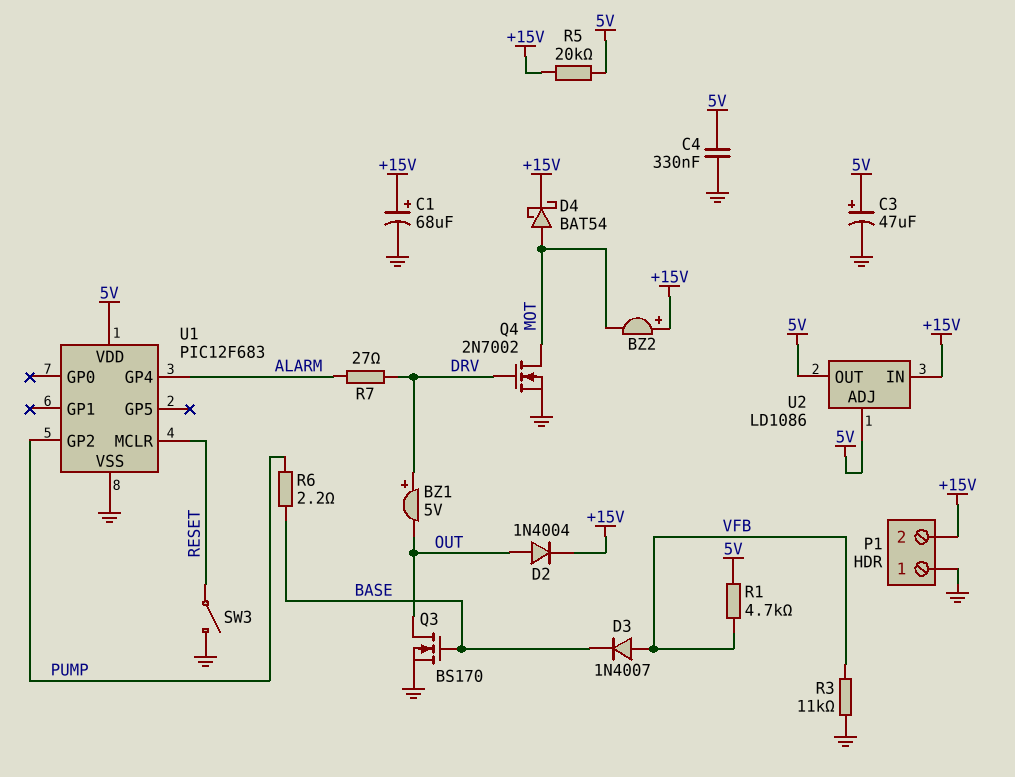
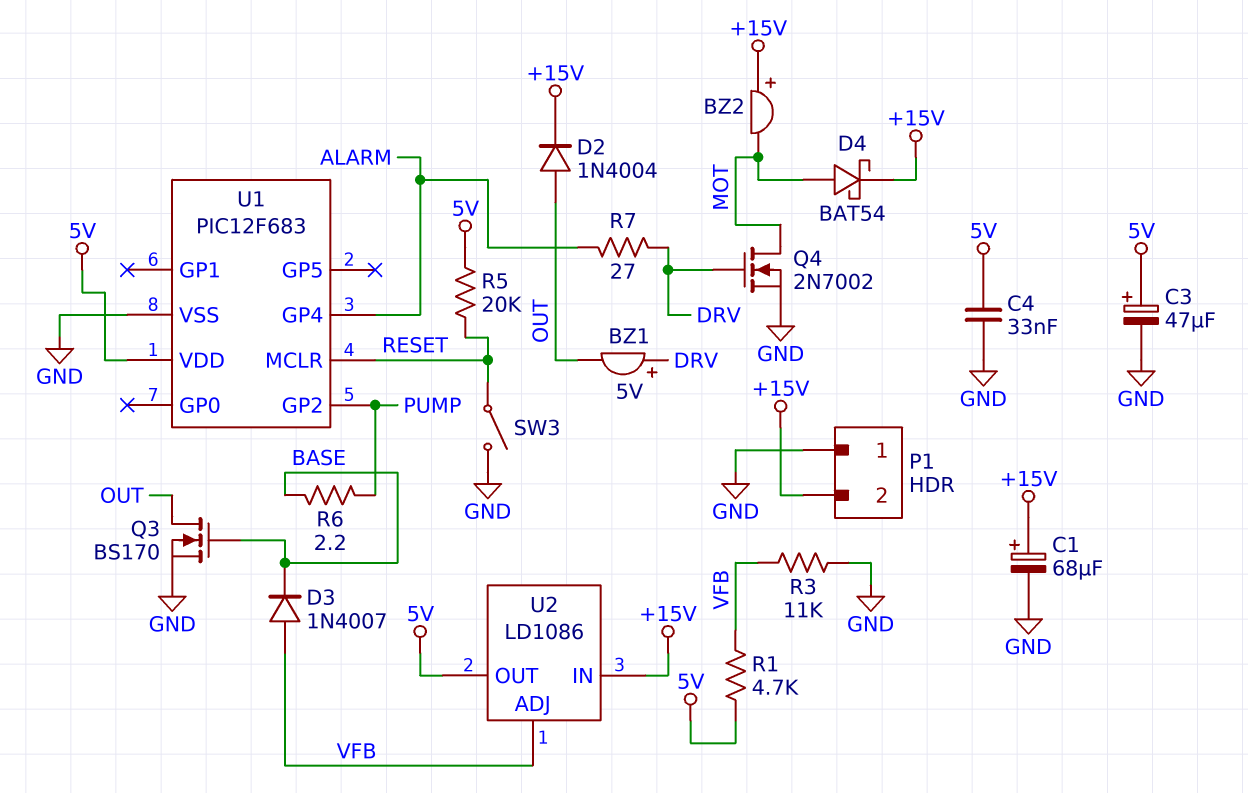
C4: 330nF (5V, GND) -> 33nF (5V, GND)
R5: 20k (+15V, 5V) -> 20k (5V, RESET)
U2 pin ADJ: 5V -> VFB

